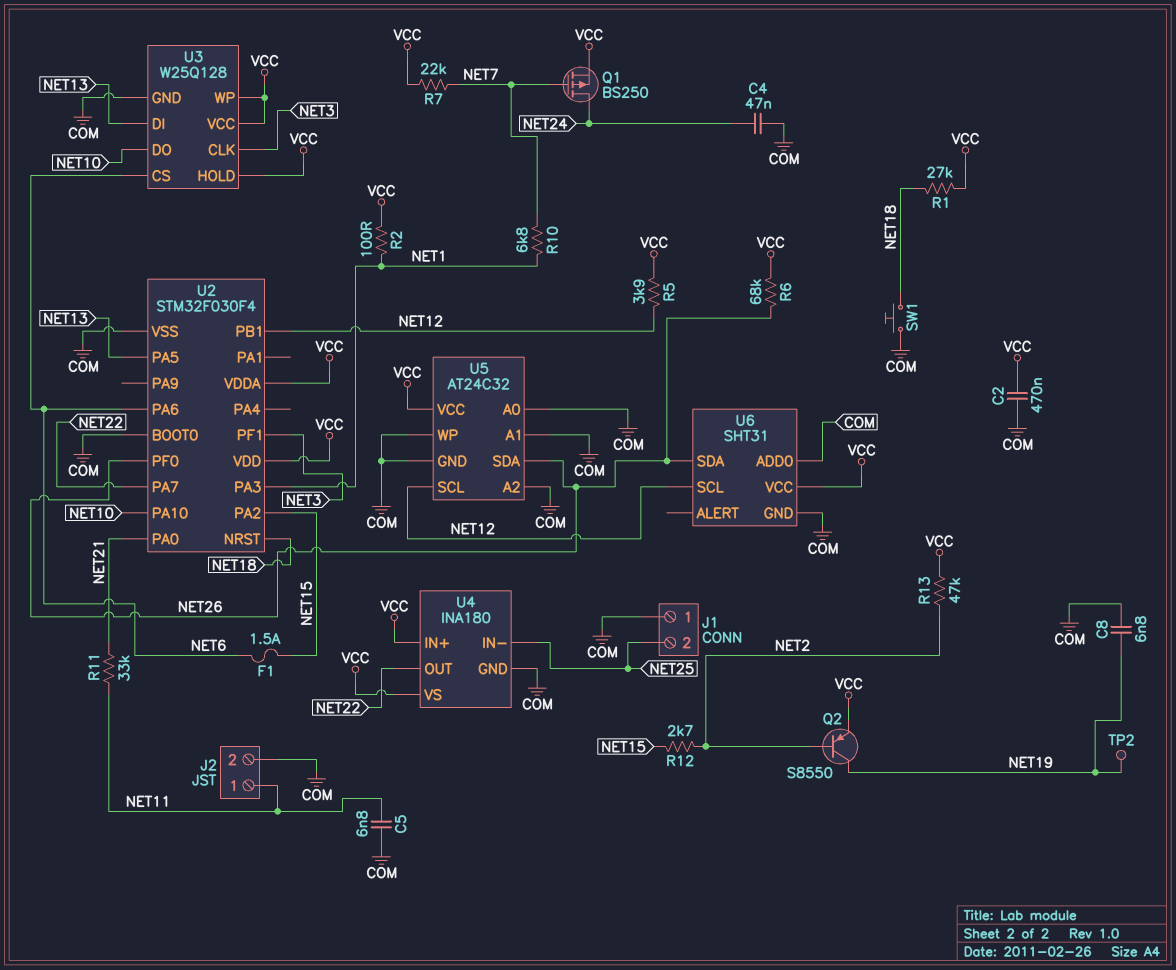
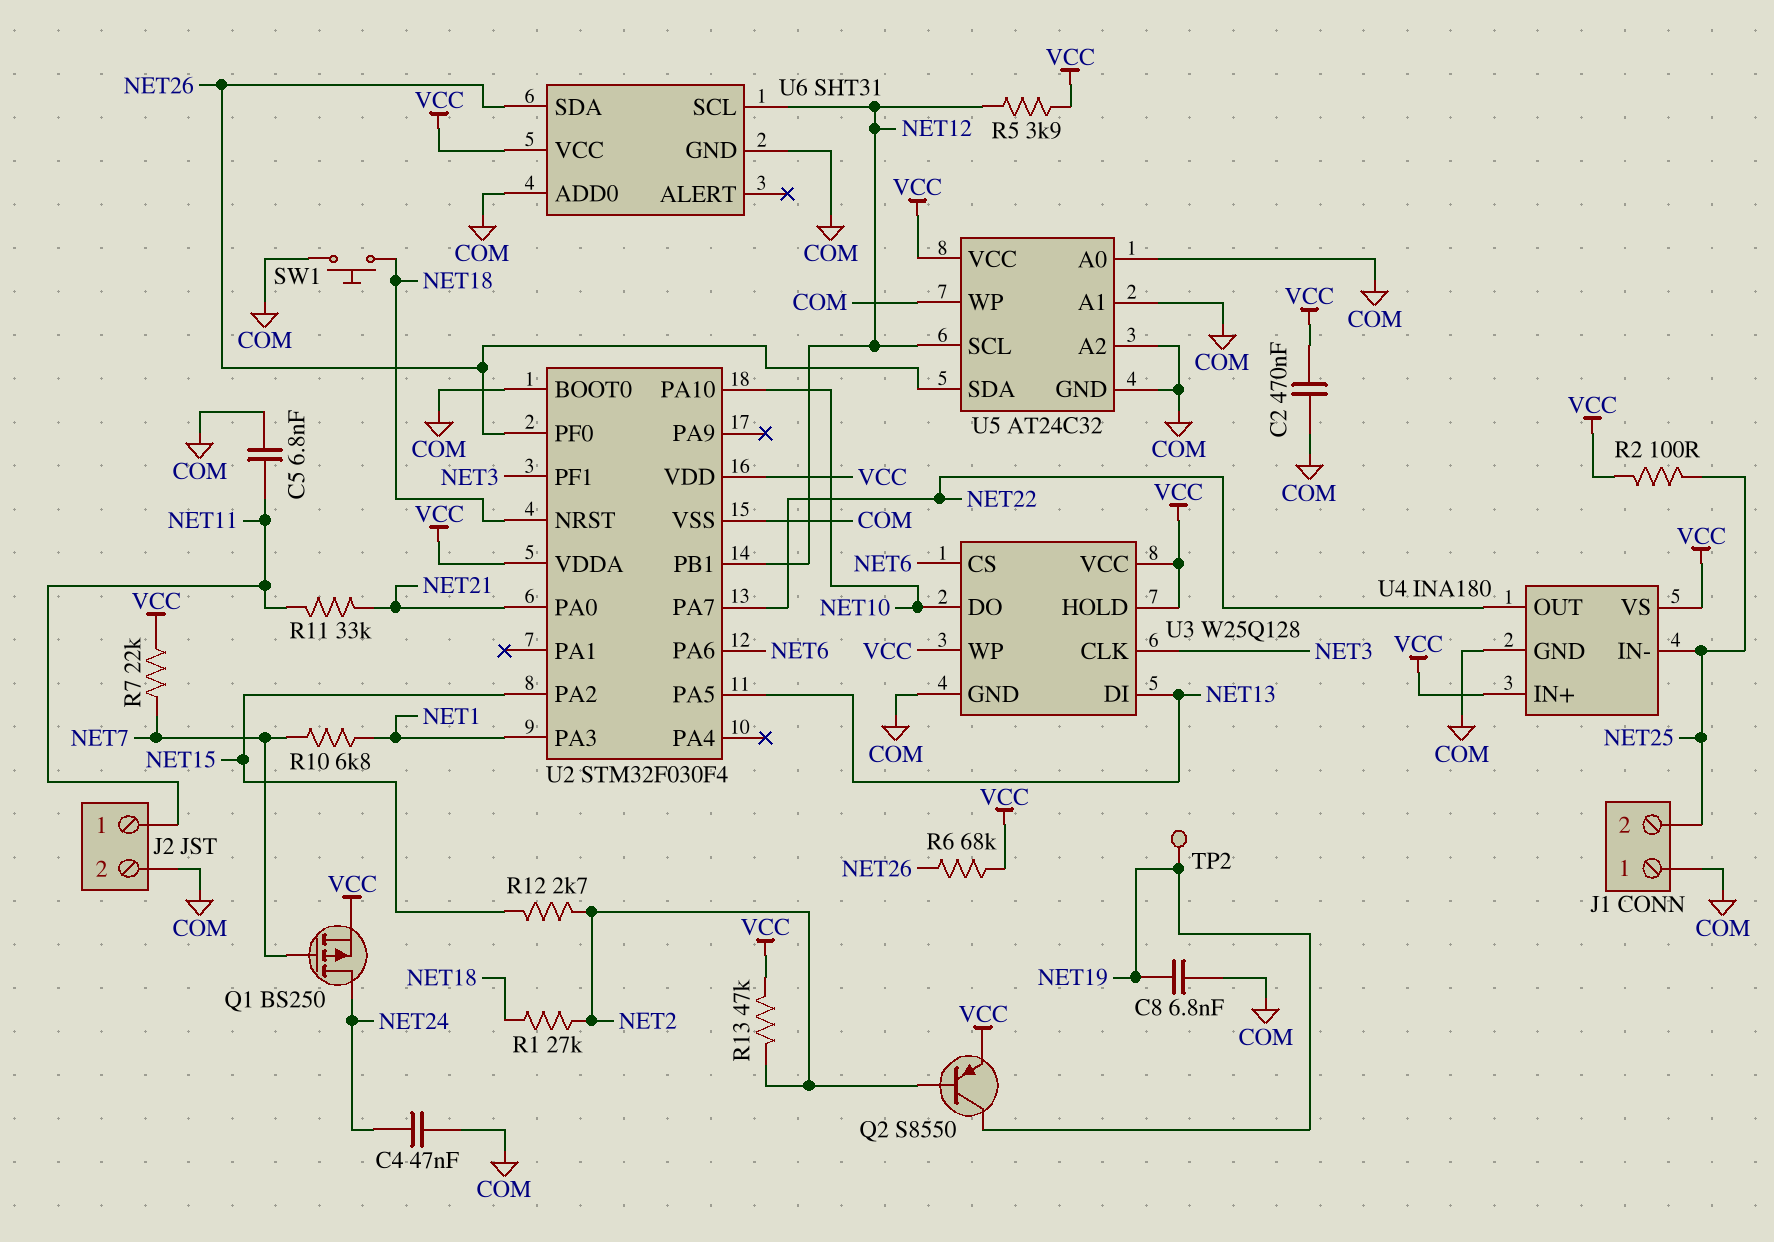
F1: 1.5A (NET6, NET15) -> none
R1: 27k (NET18, VCC) -> 27k (NET2, NET18)
R2: 100 (NET1, VCC) -> 100 (NET25, VCC)

